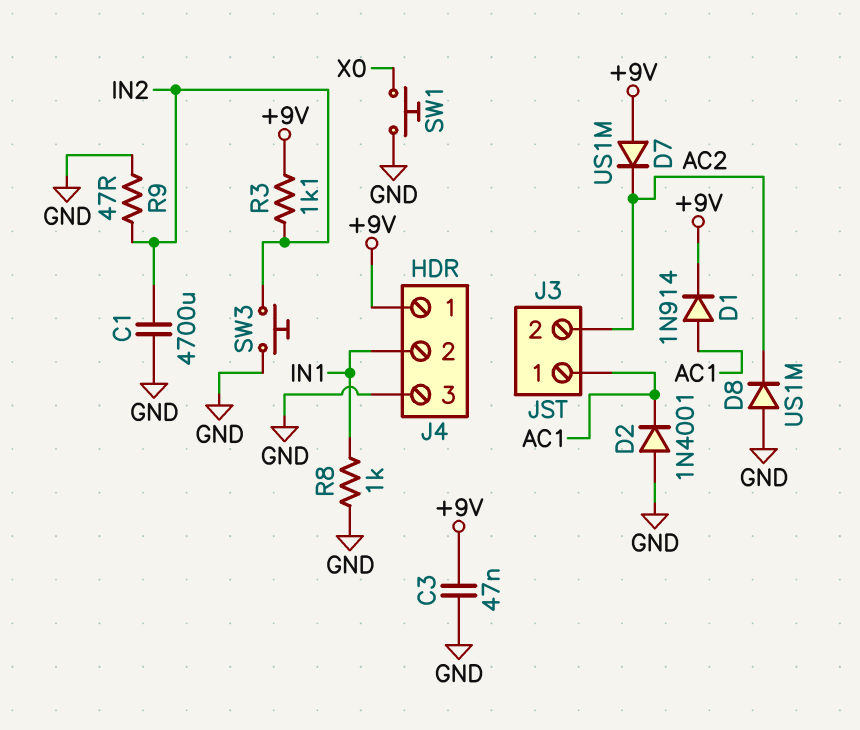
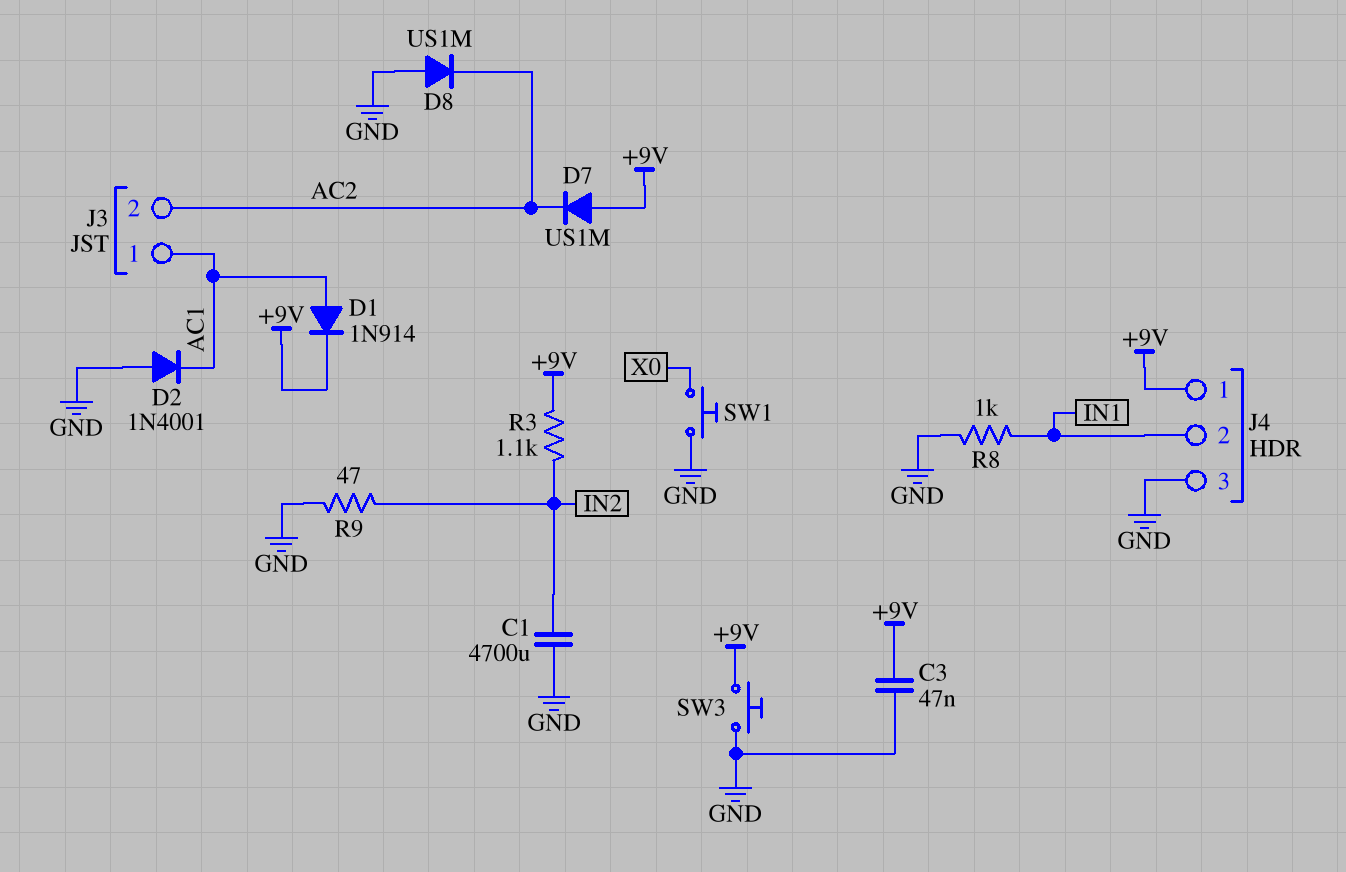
SW3: button (GND, IN2) -> button (+9V, GND)

